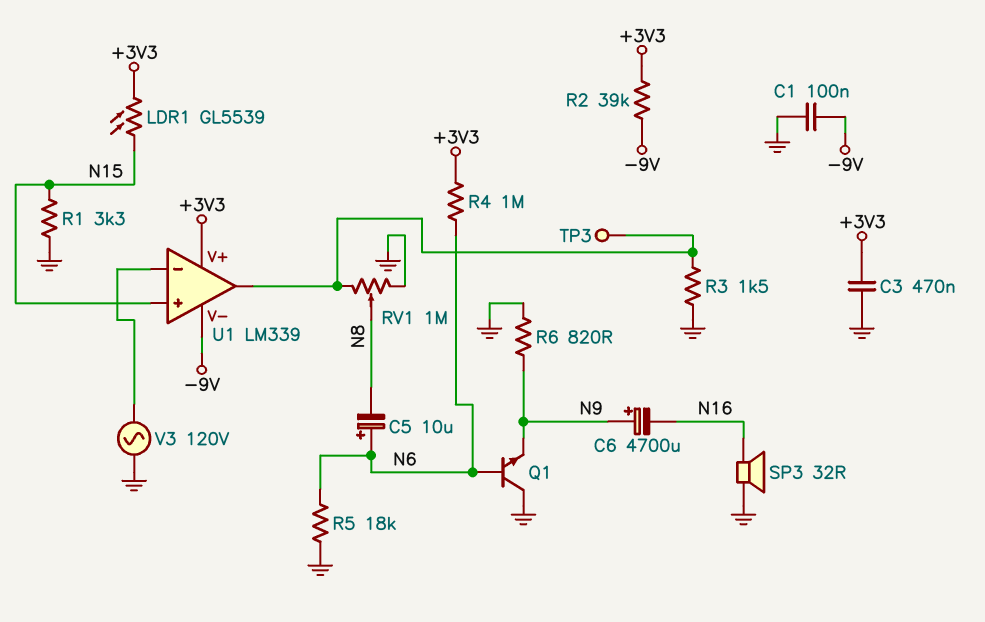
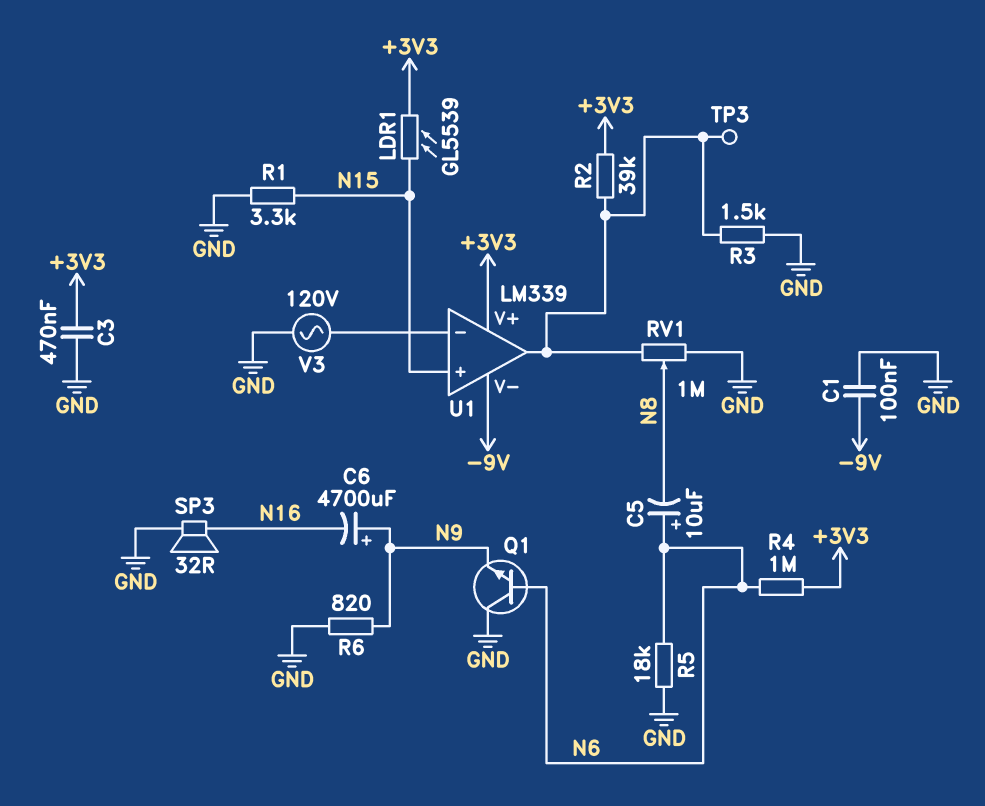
R2: 39k (+3V3, -9V) -> 39k (+3V3, U1/out)

